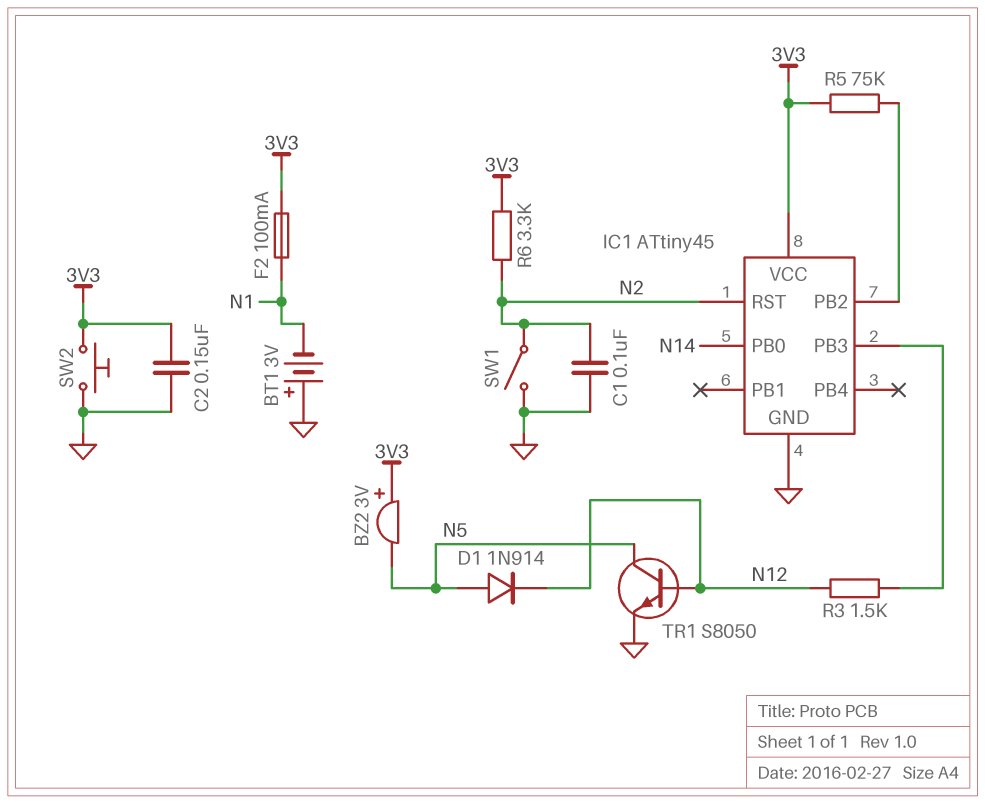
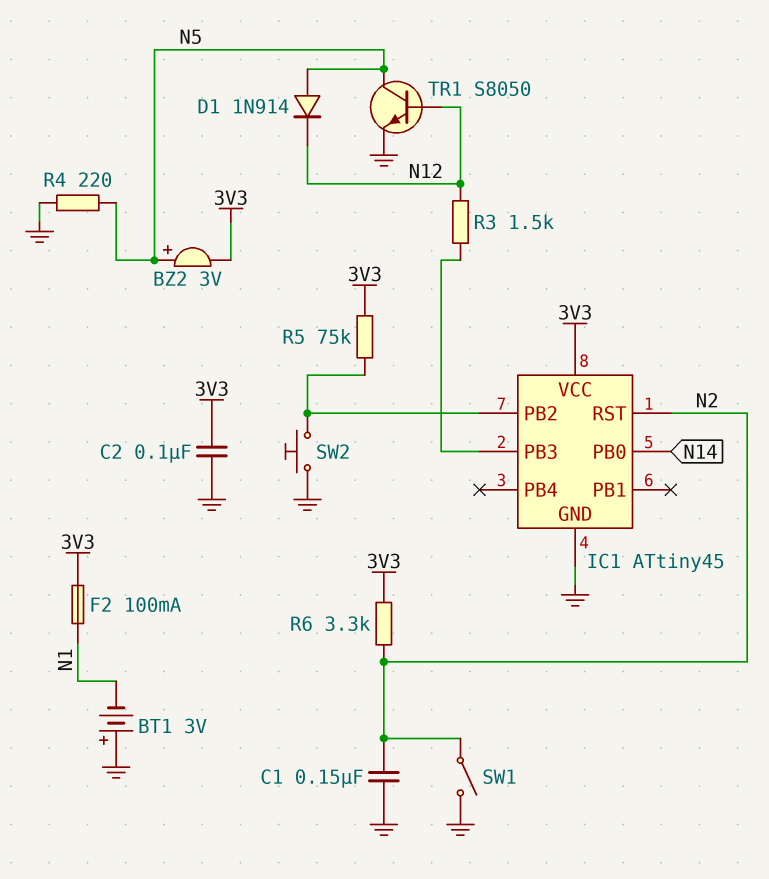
BZ2: buzzer 3V (plus 3V3, minus N5) -> buzzer 3V (plus N5, minus 3V3)
C1: 100nF (GND, N2) -> 150nF (GND, N2)
C2: 150nF (3V3, GND) -> 100nF (3V3, GND)
R4: none -> 220 (GND, N5)
SW2: button (3V3, GND) -> button (GND, IC1/PB2)

